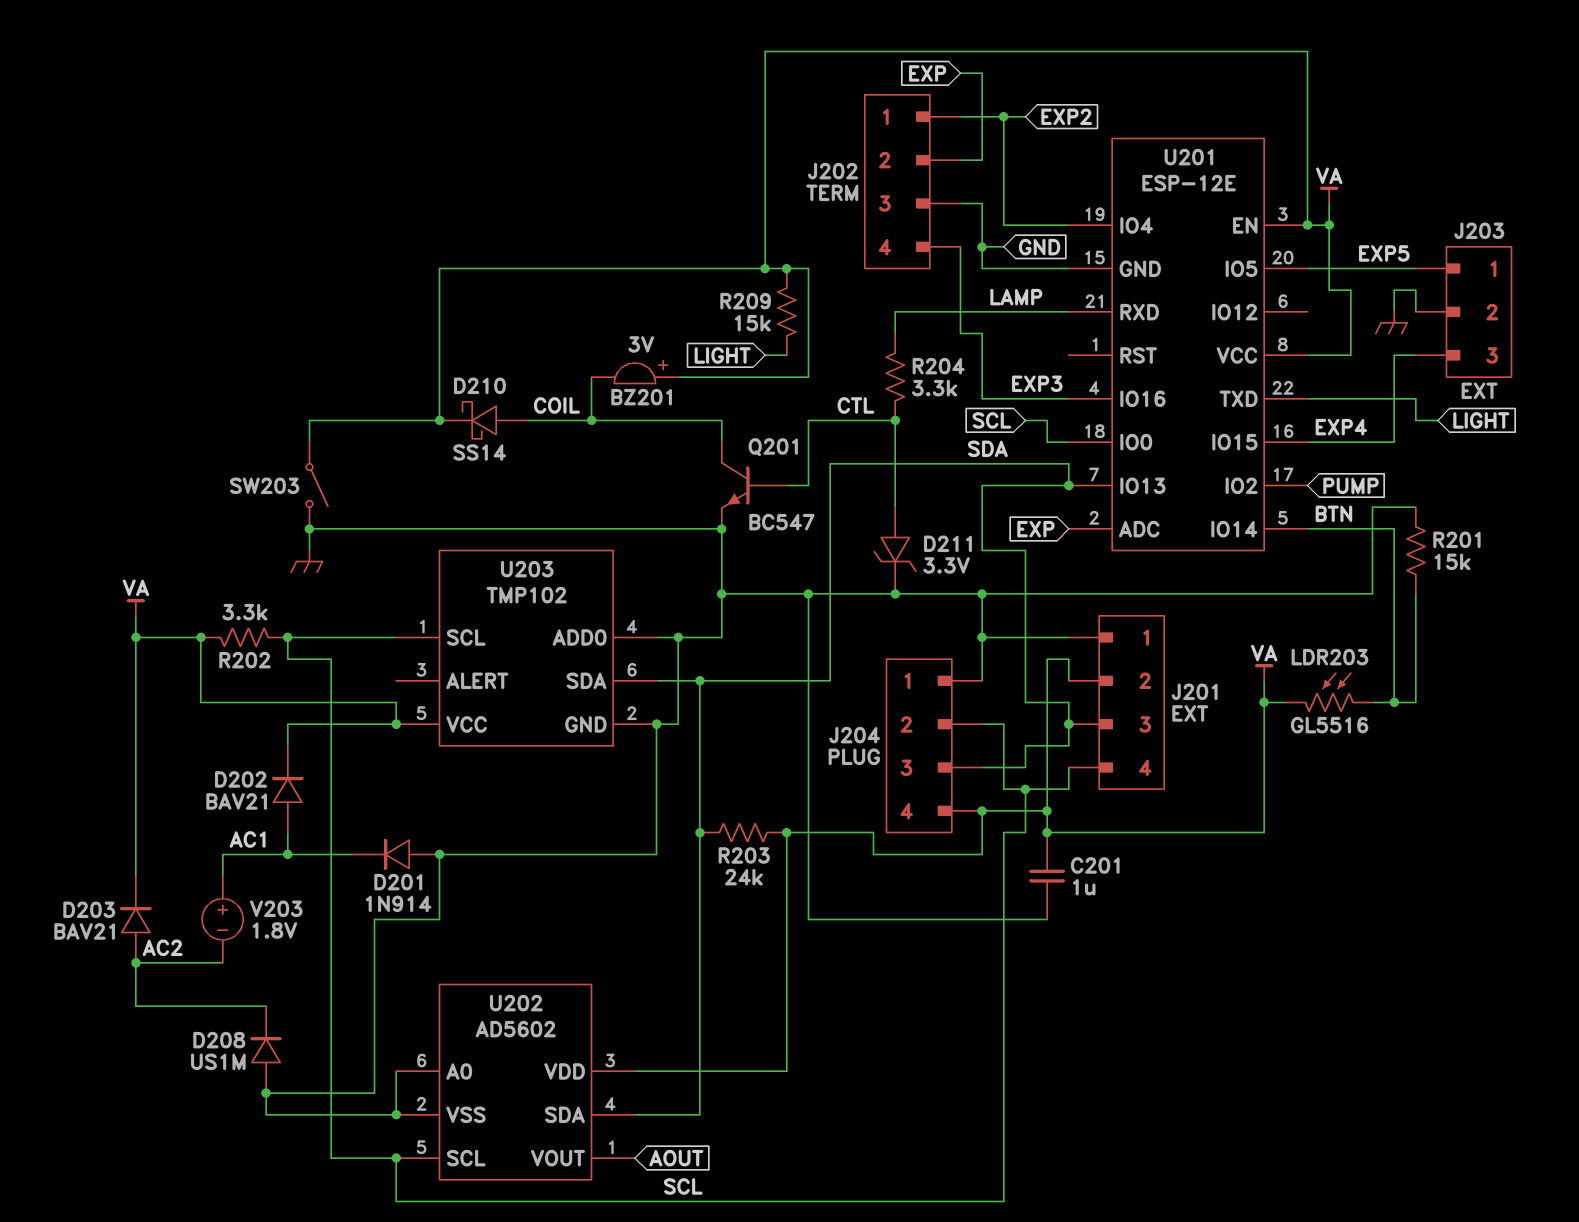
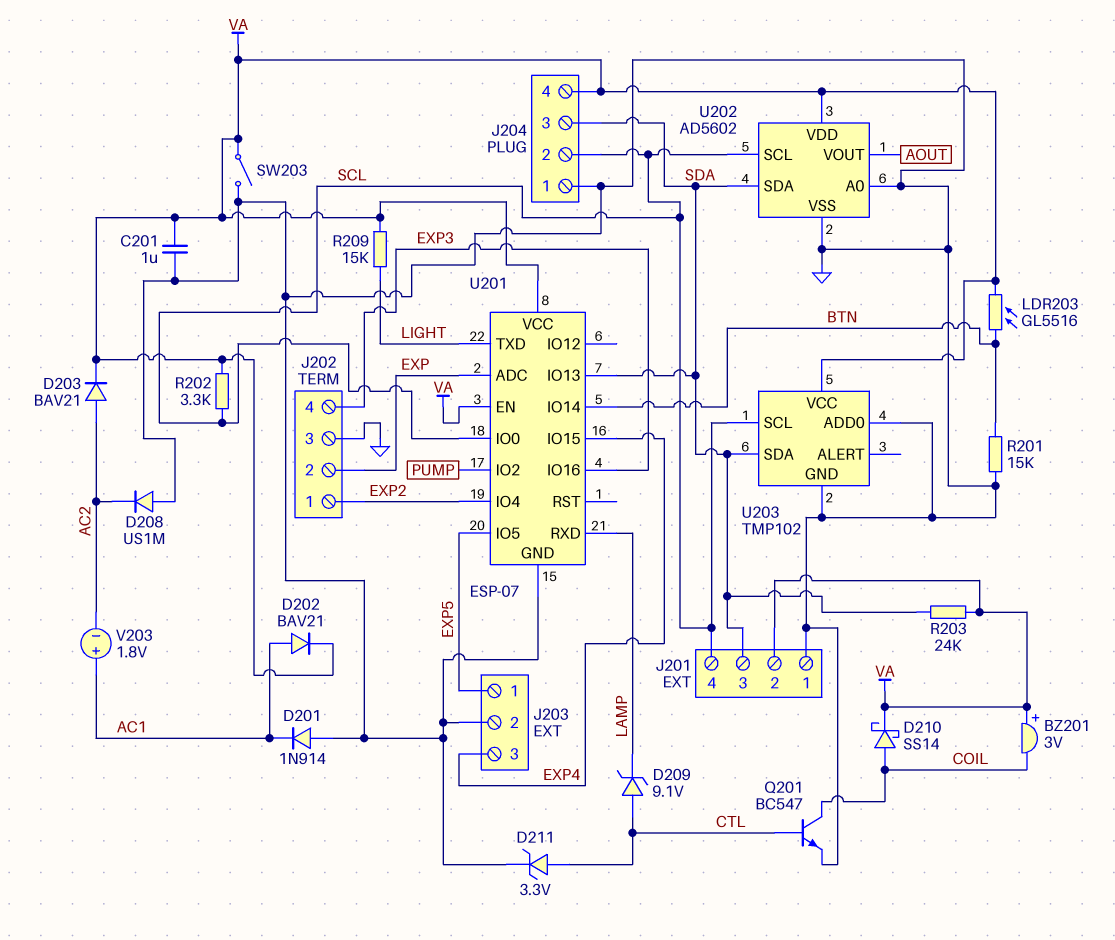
D209: none -> zener 9.1V (A CTL, K LAMP)
R204: 3.3k (CTL, LAMP) -> none
U201: ESP-12E -> ESP-07

